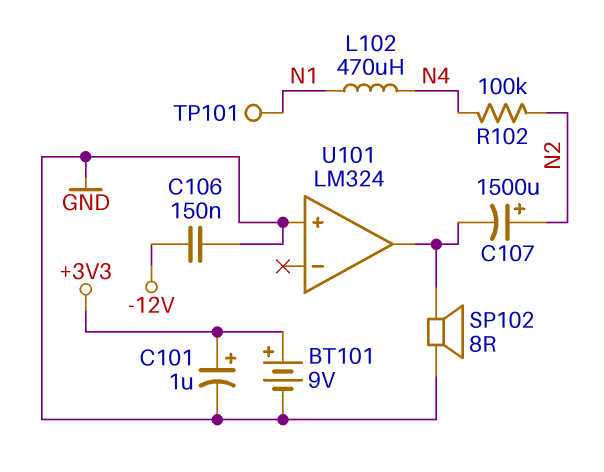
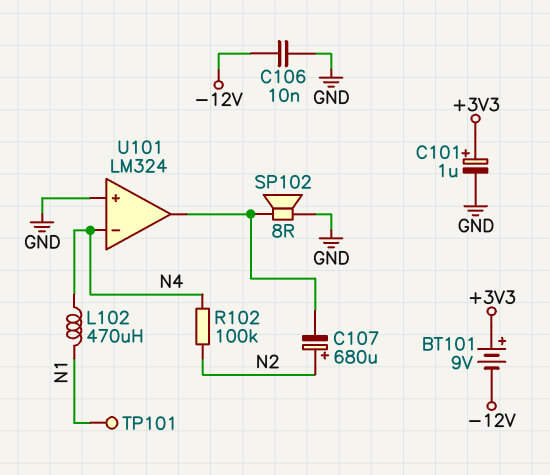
BT101: 9V (plus +3V3, minus GND) -> 9V (plus +3V3, minus -12V)
C106: 150nF (-12V, GND) -> 10nF (-12V, GND)
C107: 1500uF (plus N2, minus U101/out) -> 680uF (plus N2, minus U101/out)
U101 pin in-: none -> N4

